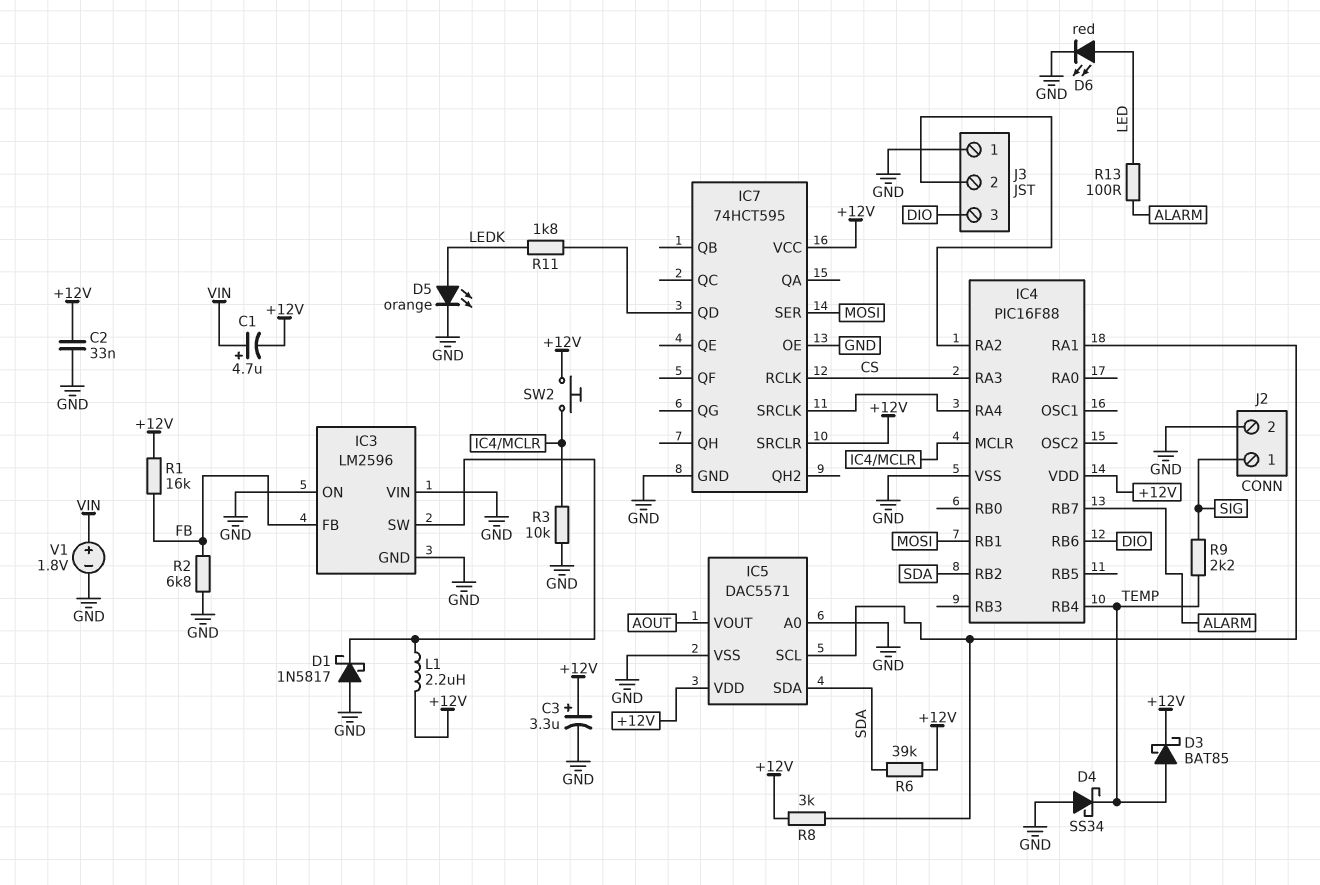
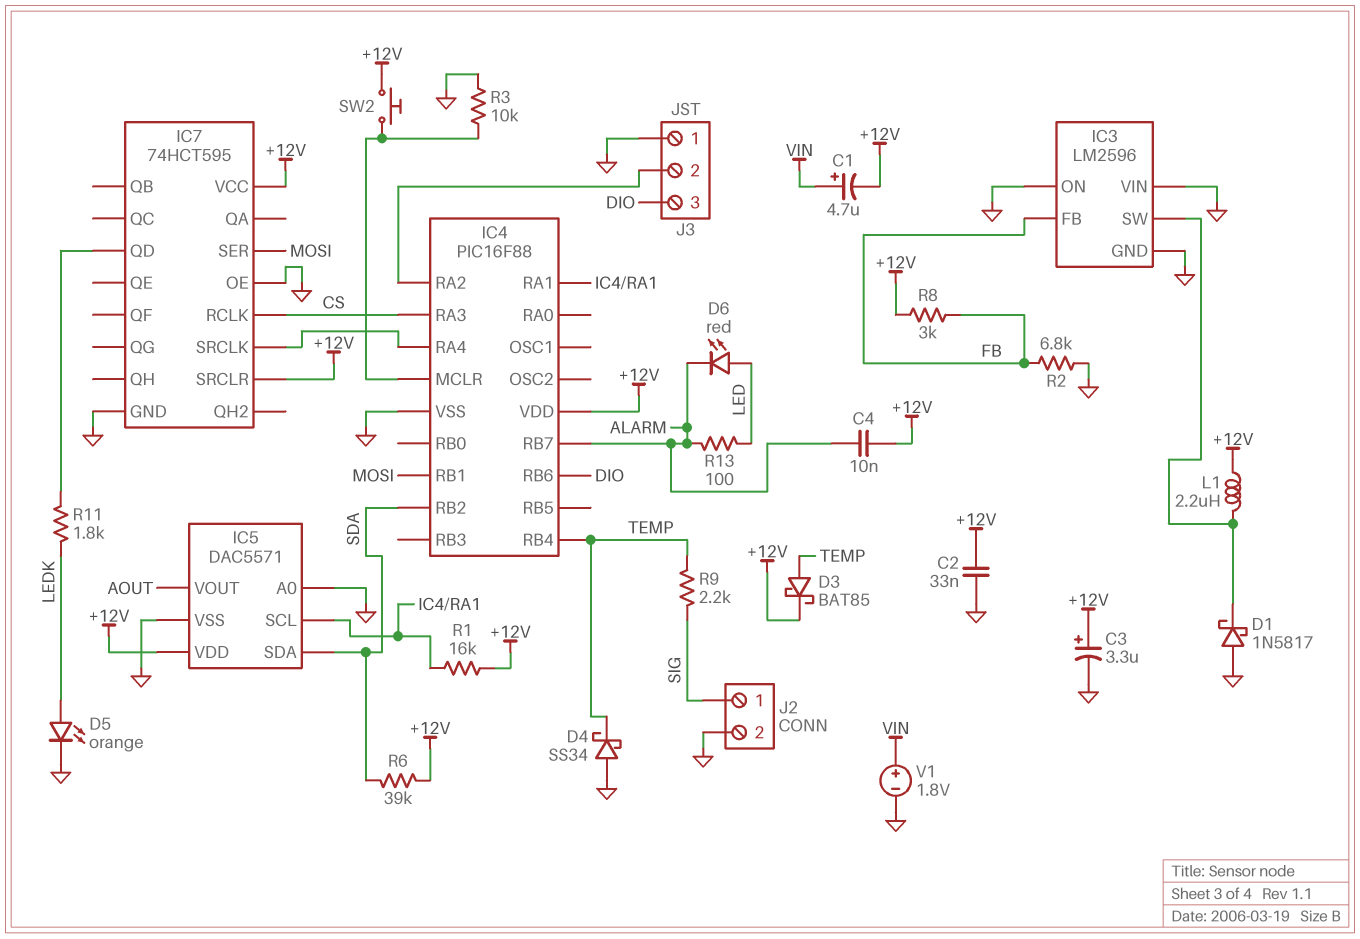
C4: none -> 10nF (+12V, ALARM)
D6: LED red (A LED, K GND) -> LED red (A LED, K ALARM)
R1: 16k (+12V, FB) -> 16k (+12V, IC4/RA1)
R8: 3k (+12V, IC4/RA1) -> 3k (+12V, FB)

